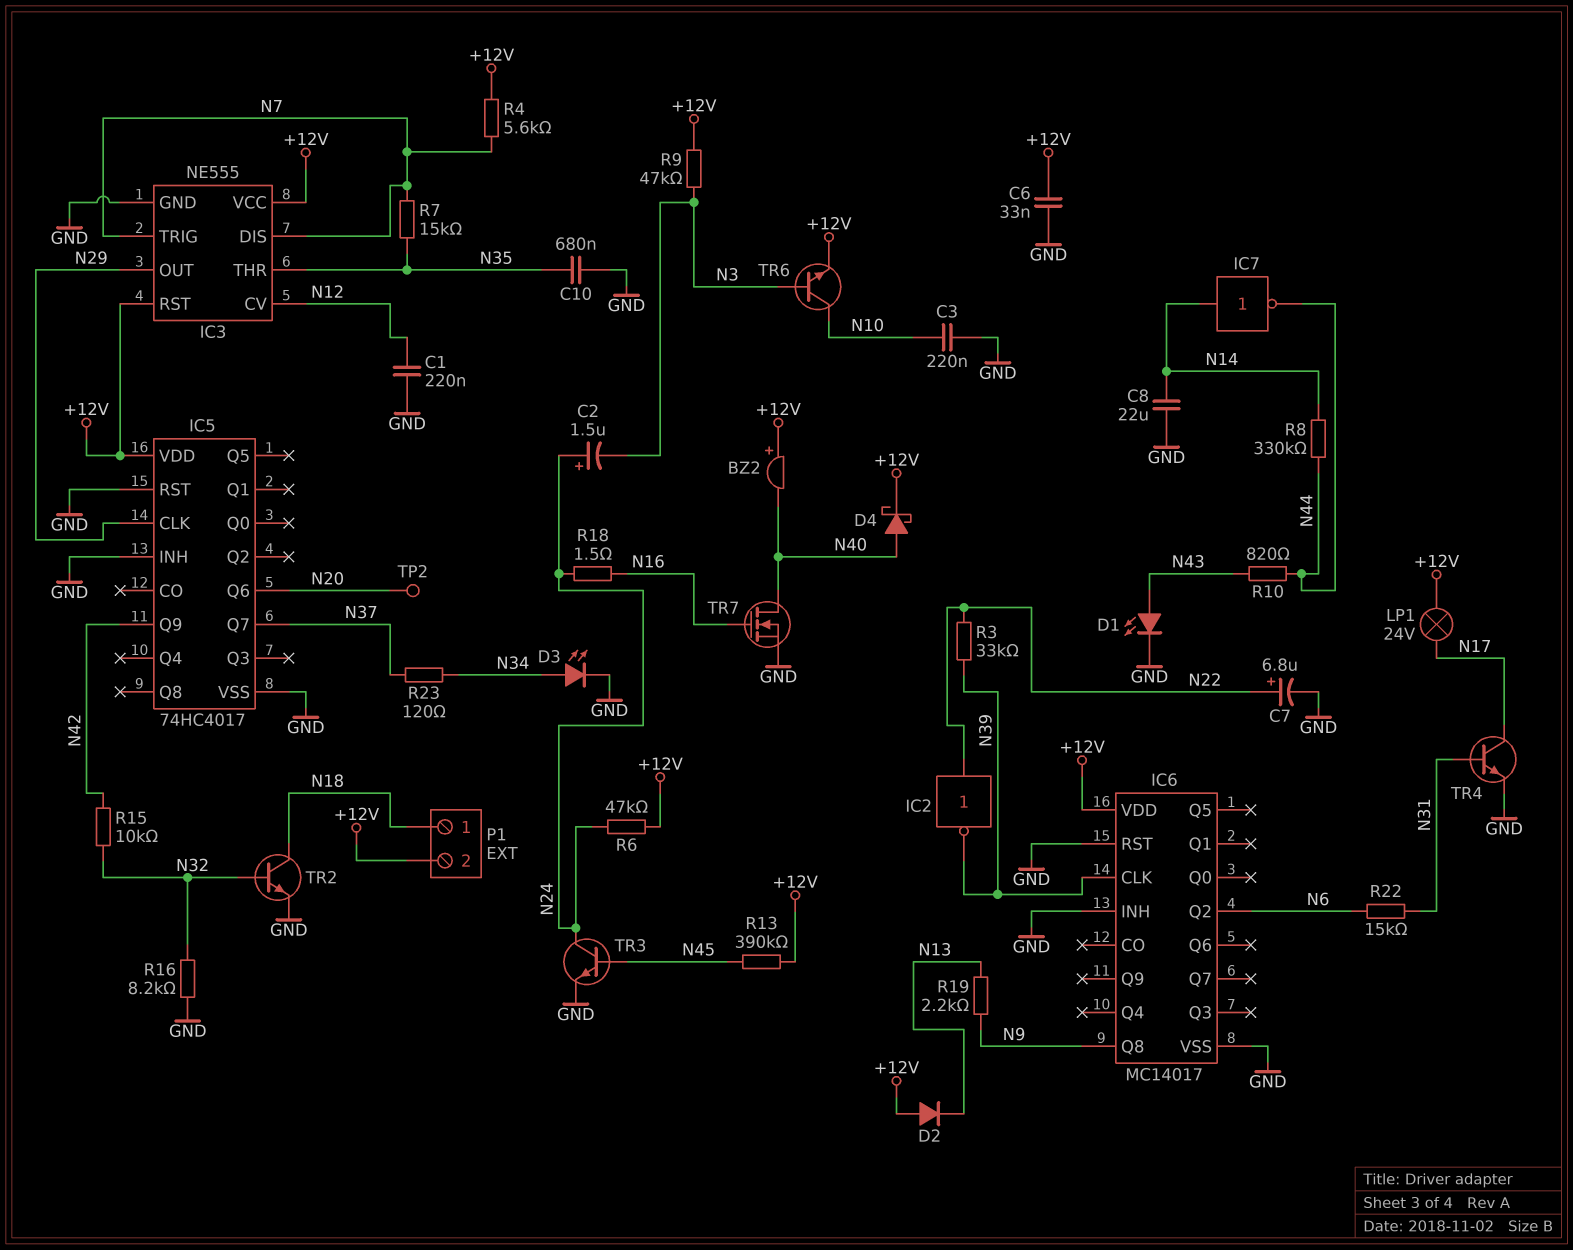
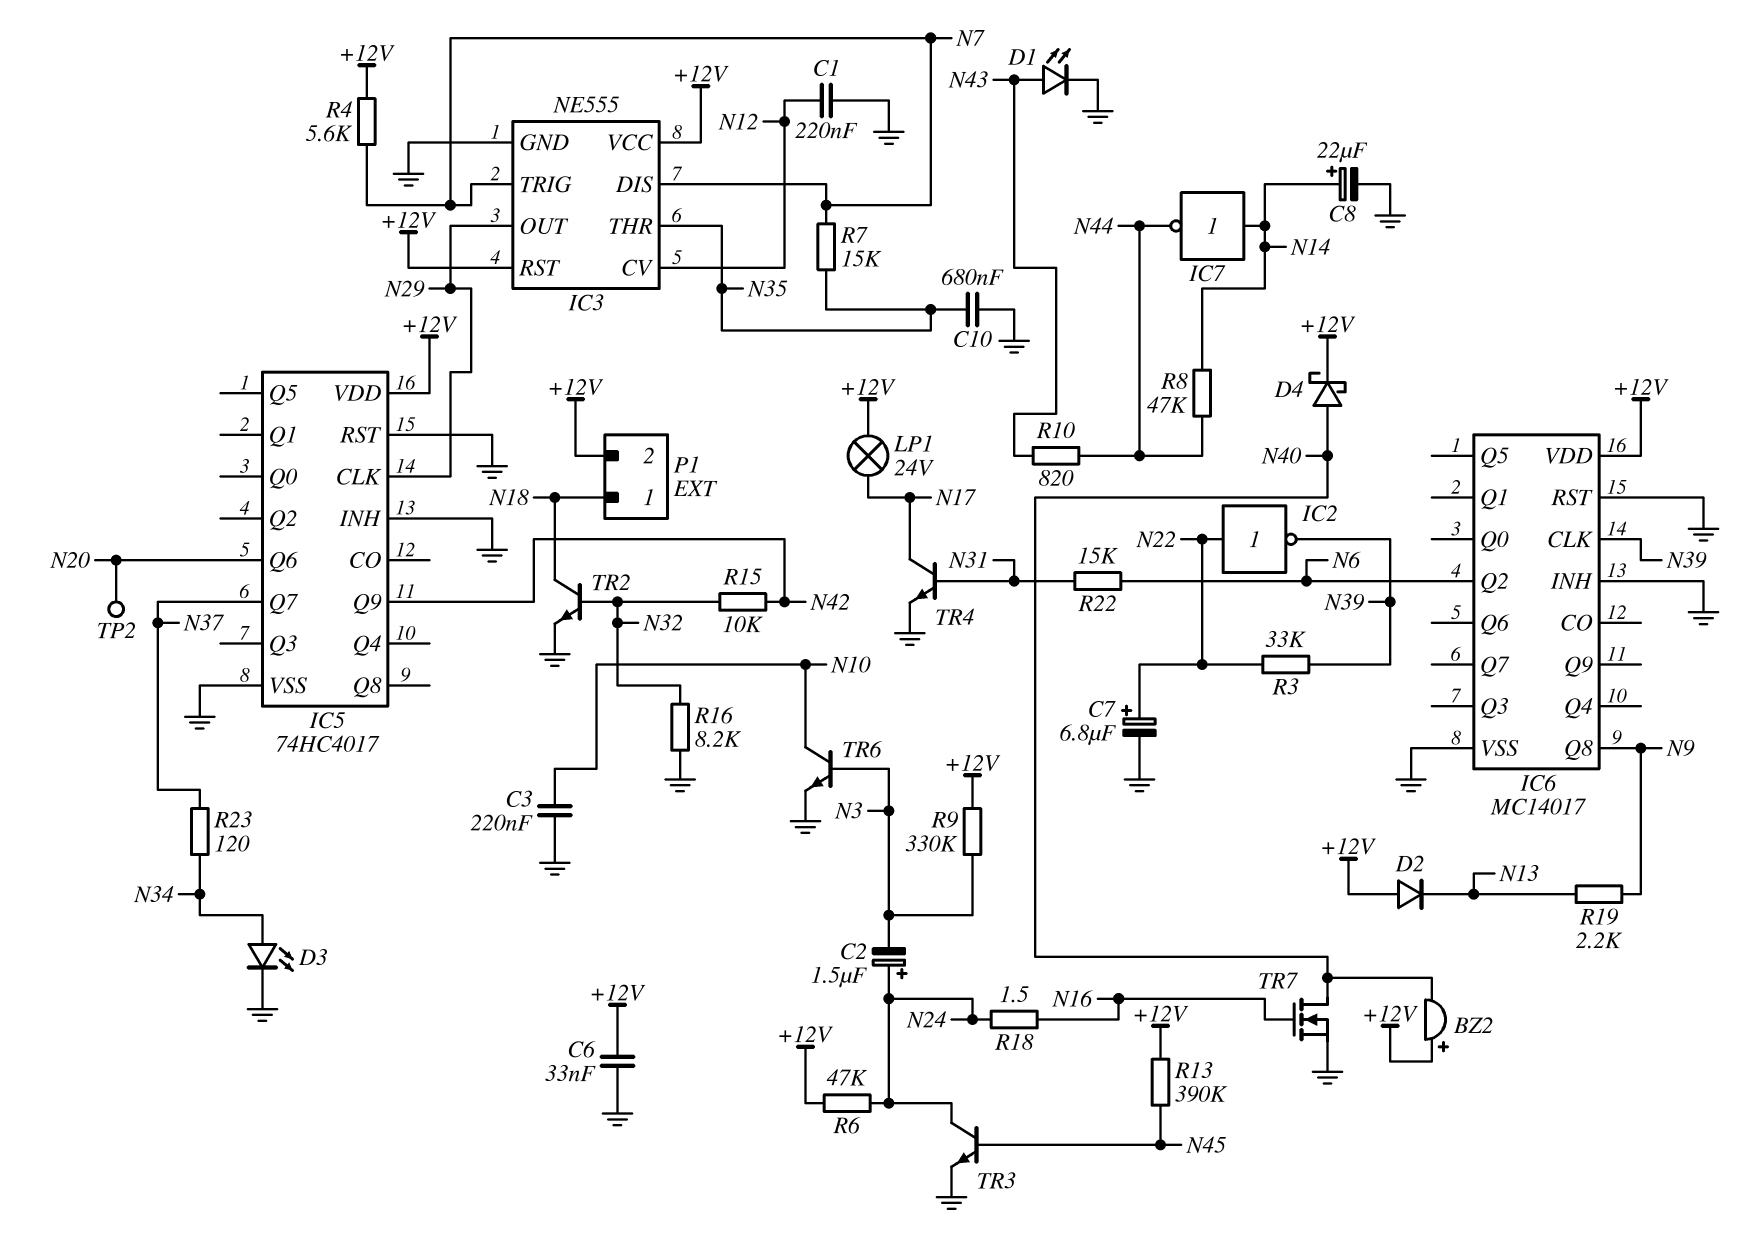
C8: 22uF (GND, N14) -> 22uF (plus N14, minus GND)
R8: 330k (N14, N44) -> 47k (N14, N44)
R9: 47k (+12V, N3) -> 330k (+12V, N3)
TR6: NPN (B N3, C N10, E +12V) -> NPN (B N3, C N10, E GND)

